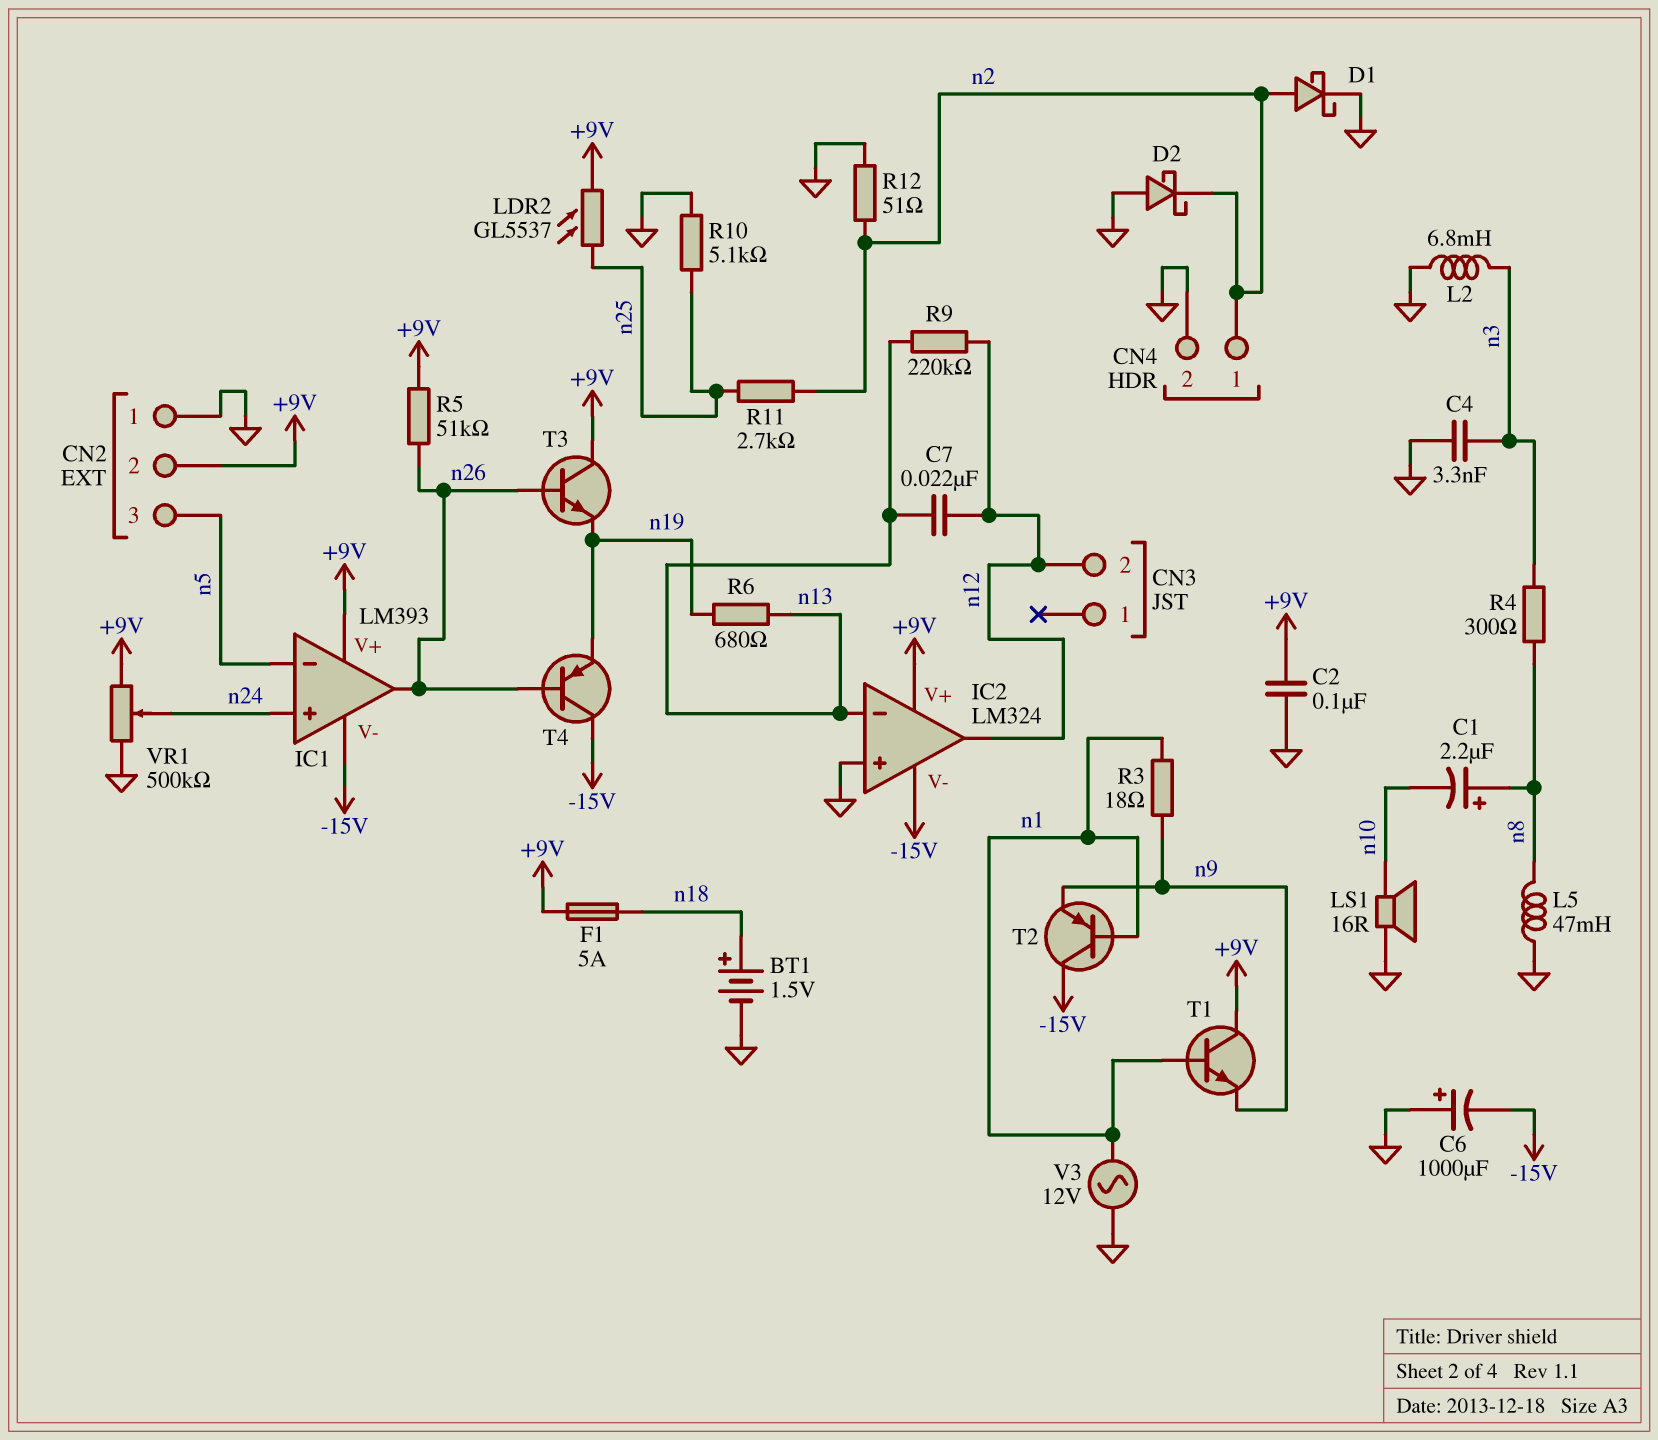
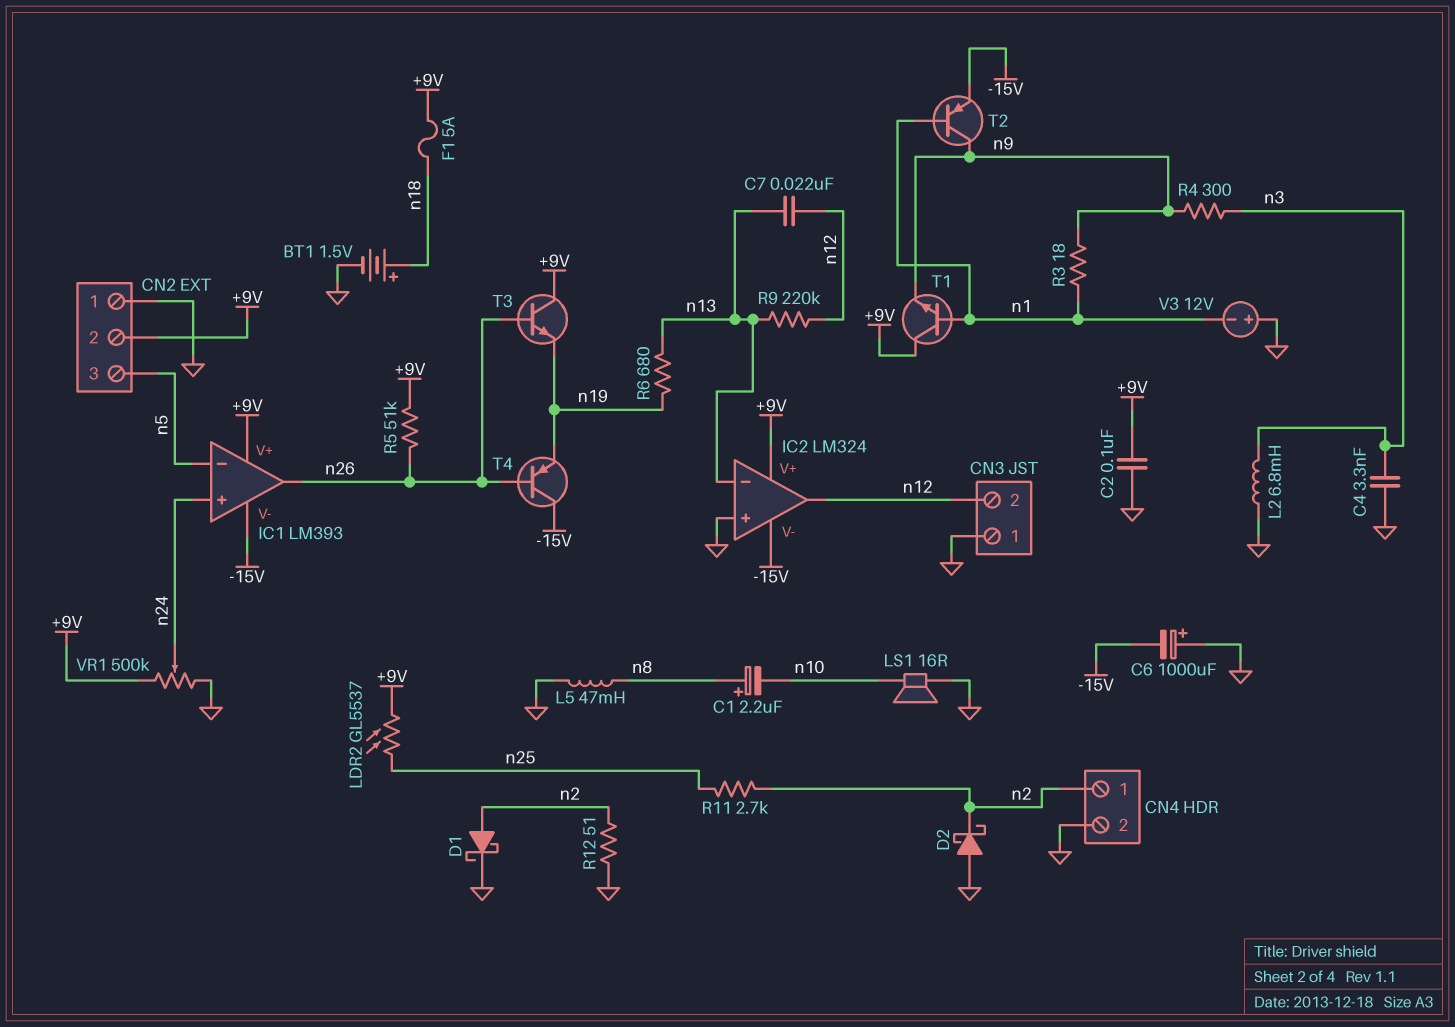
CN3 pin 1: none -> GND
R4: 300 (n3, n8) -> 300 (n3, n9)
R10: 5.1k (GND, n25) -> none
T2: PNP (B n1, C -15V, E n9) -> PNP (B n1, C n9, E -15V)
V3: AC 12V (GND, n1) -> 12V (plus GND, minus n1)

